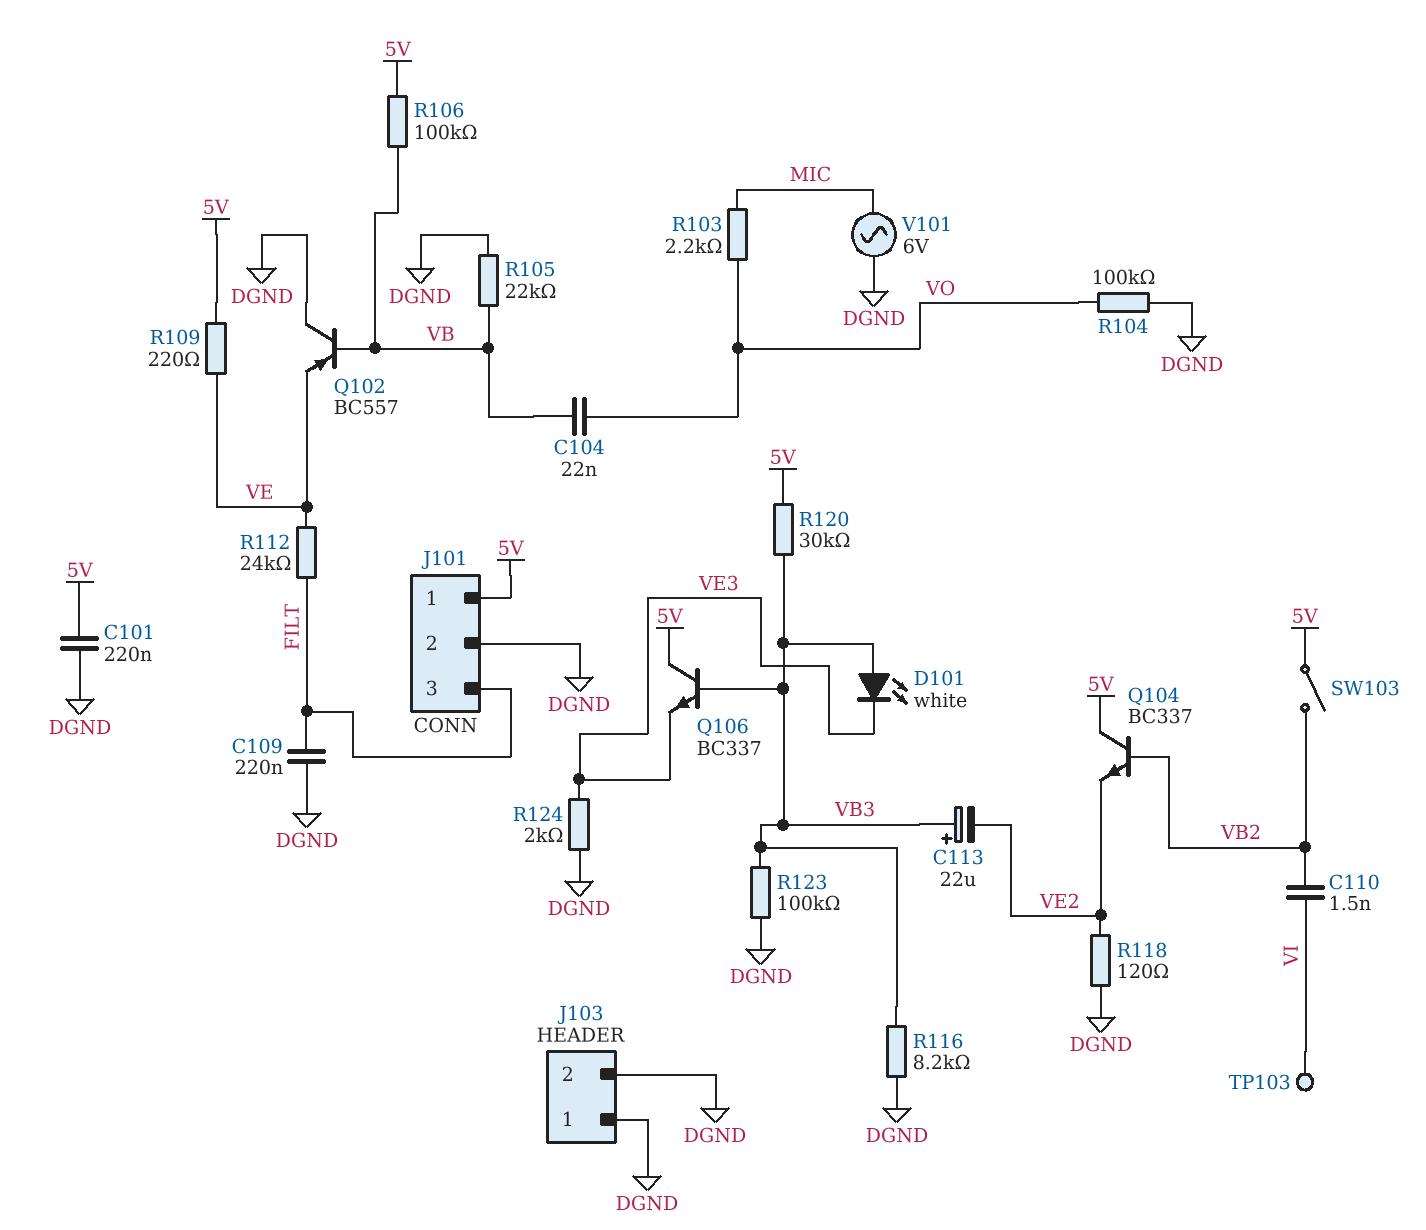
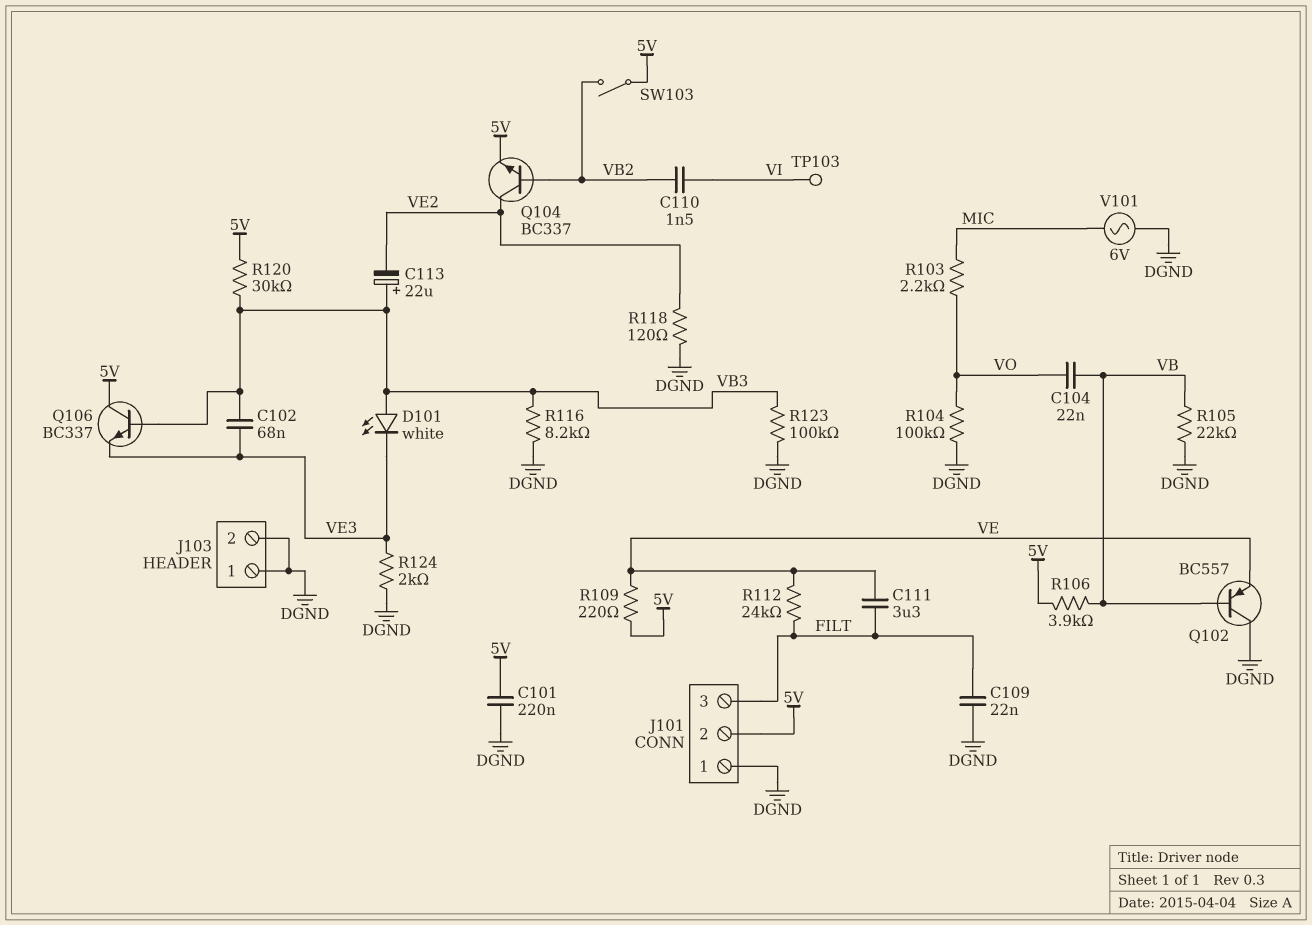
C102: none -> 68nF (VB3, VE3)
C109: 220nF (DGND, FILT) -> 22nF (DGND, FILT)
C111: none -> 3.3uF (FILT, VE)
J101 pin 1: 5V -> DGND
J101 pin 2: DGND -> 5V
Q104: NPN BC337 (B VB2, C 5V, E VE2) -> NPN BC337 (B VB2, C VE2, E 5V)
R106: 100k (5V, VB) -> 3.9k (5V, VB)

